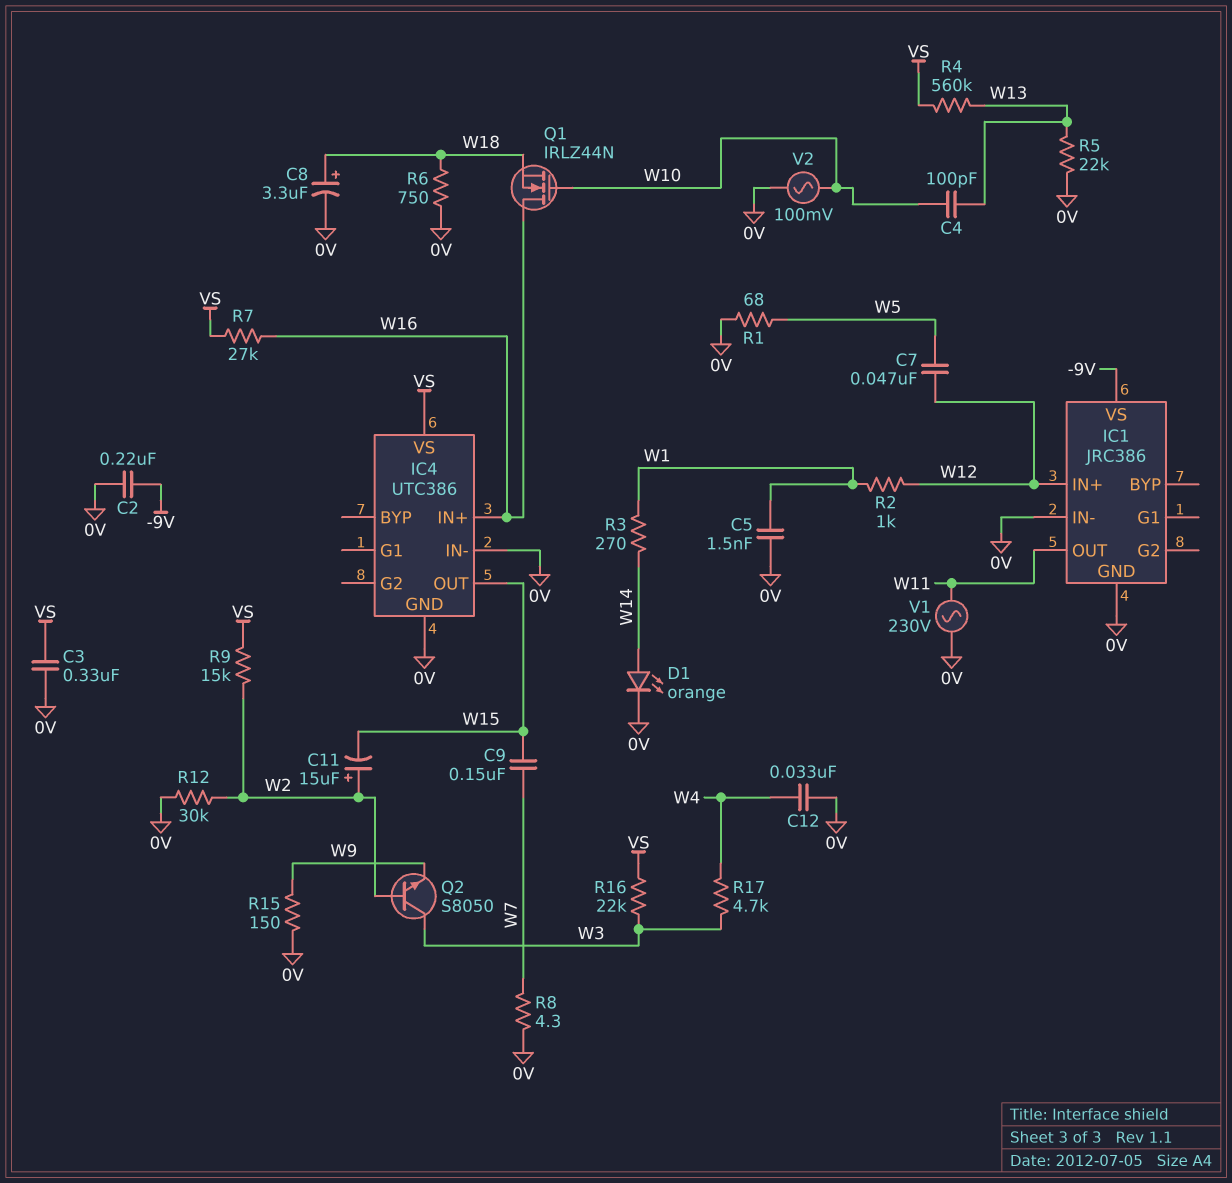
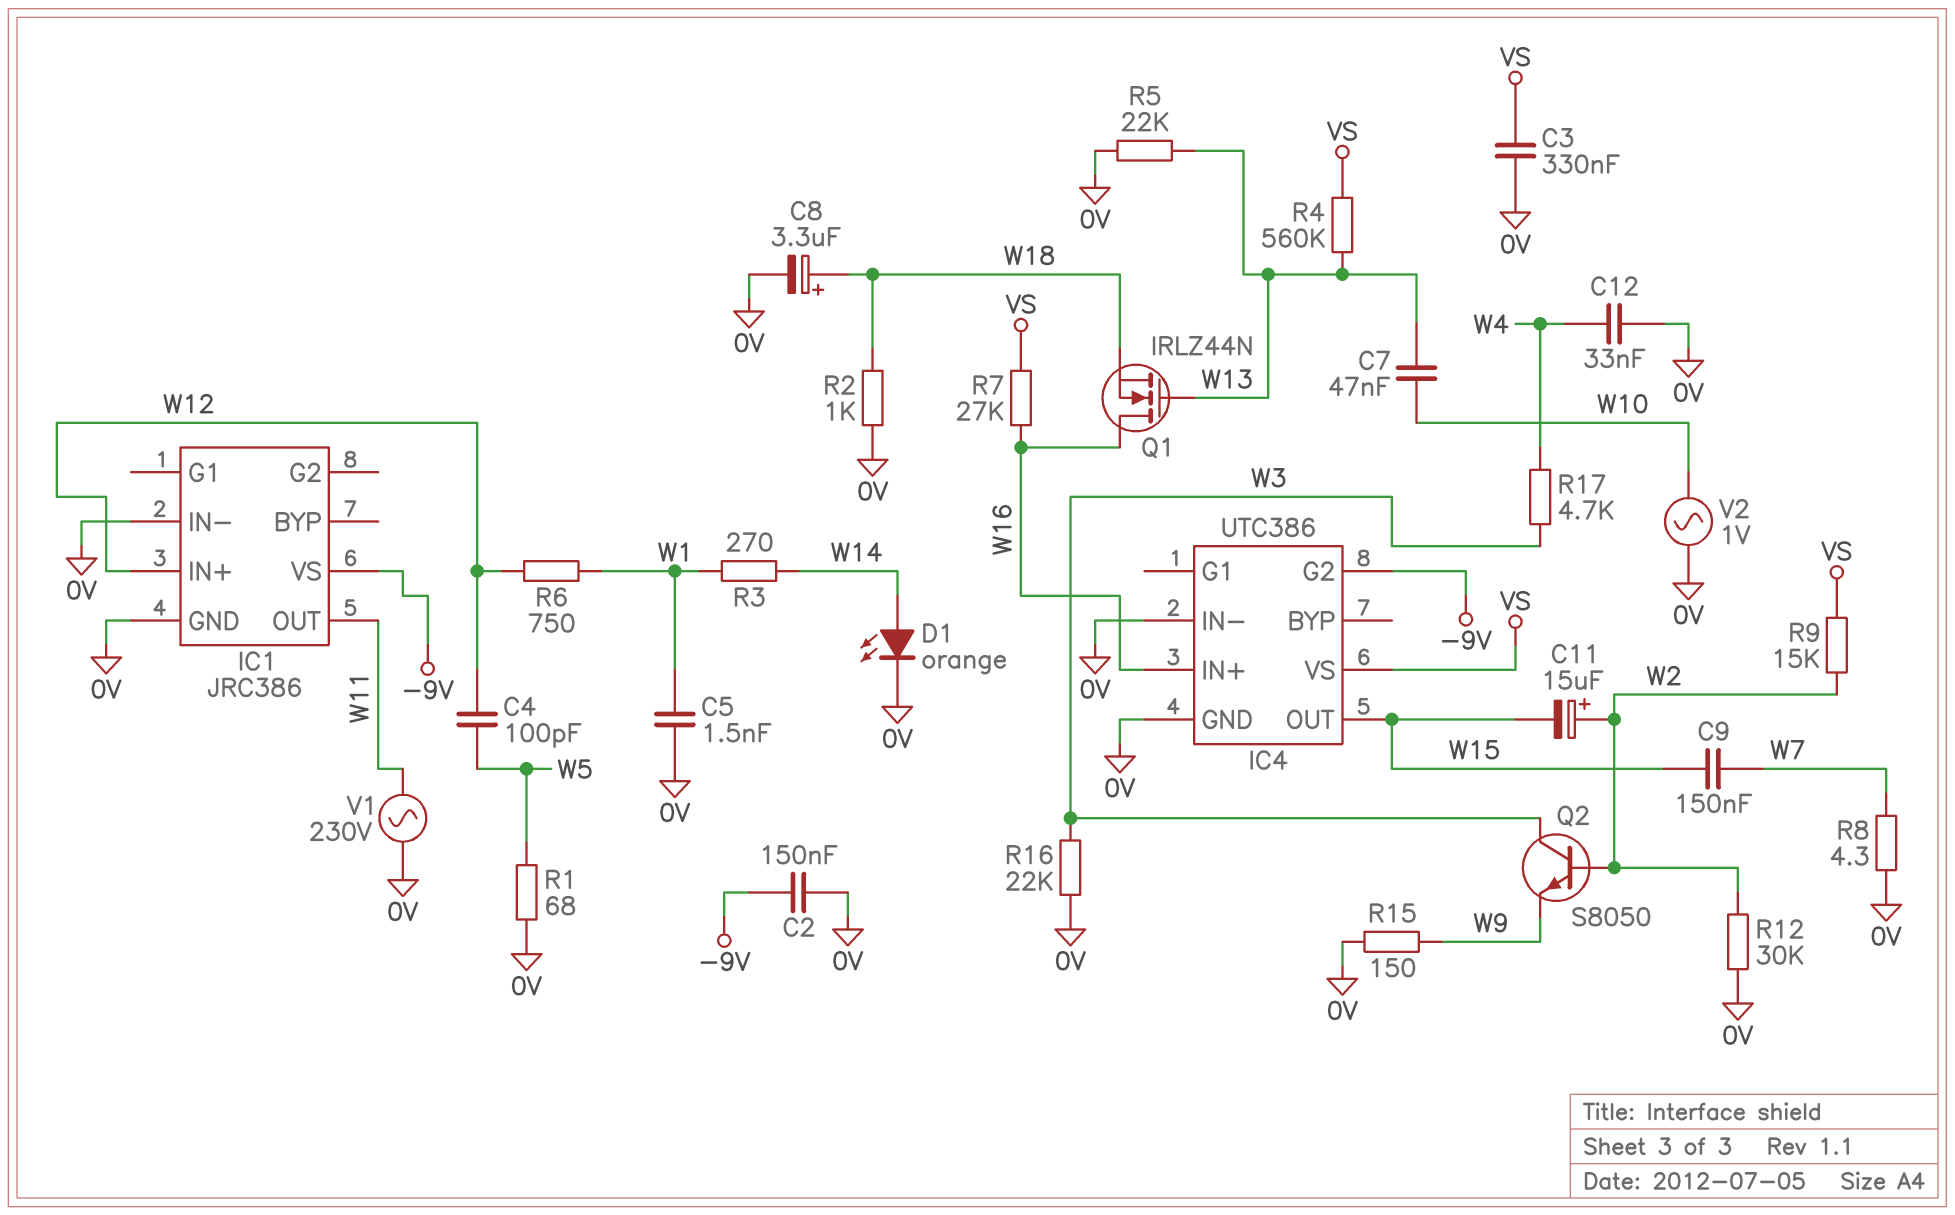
C2: 220nF (-9V, 0V) -> 150nF (-9V, 0V)
C4: 100pF (W10, W13) -> 100pF (W5, W12)
C7: 47nF (W5, W12) -> 47nF (W10, W13)
IC4 pin G2: none -> -9V
Q1: NMOS IRLZ44N (G W10, D W16, S W18) -> NMOS IRLZ44N (G W13, D W16, S W18)
R2: 1k (W1, W12) -> 1k (0V, W18)
R6: 750 (0V, W18) -> 750 (W1, W12)
R16: 22k (VS, W3) -> 22k (0V, W3)
V2: AC 100mV (0V, W10) -> AC 1V (0V, W10)

